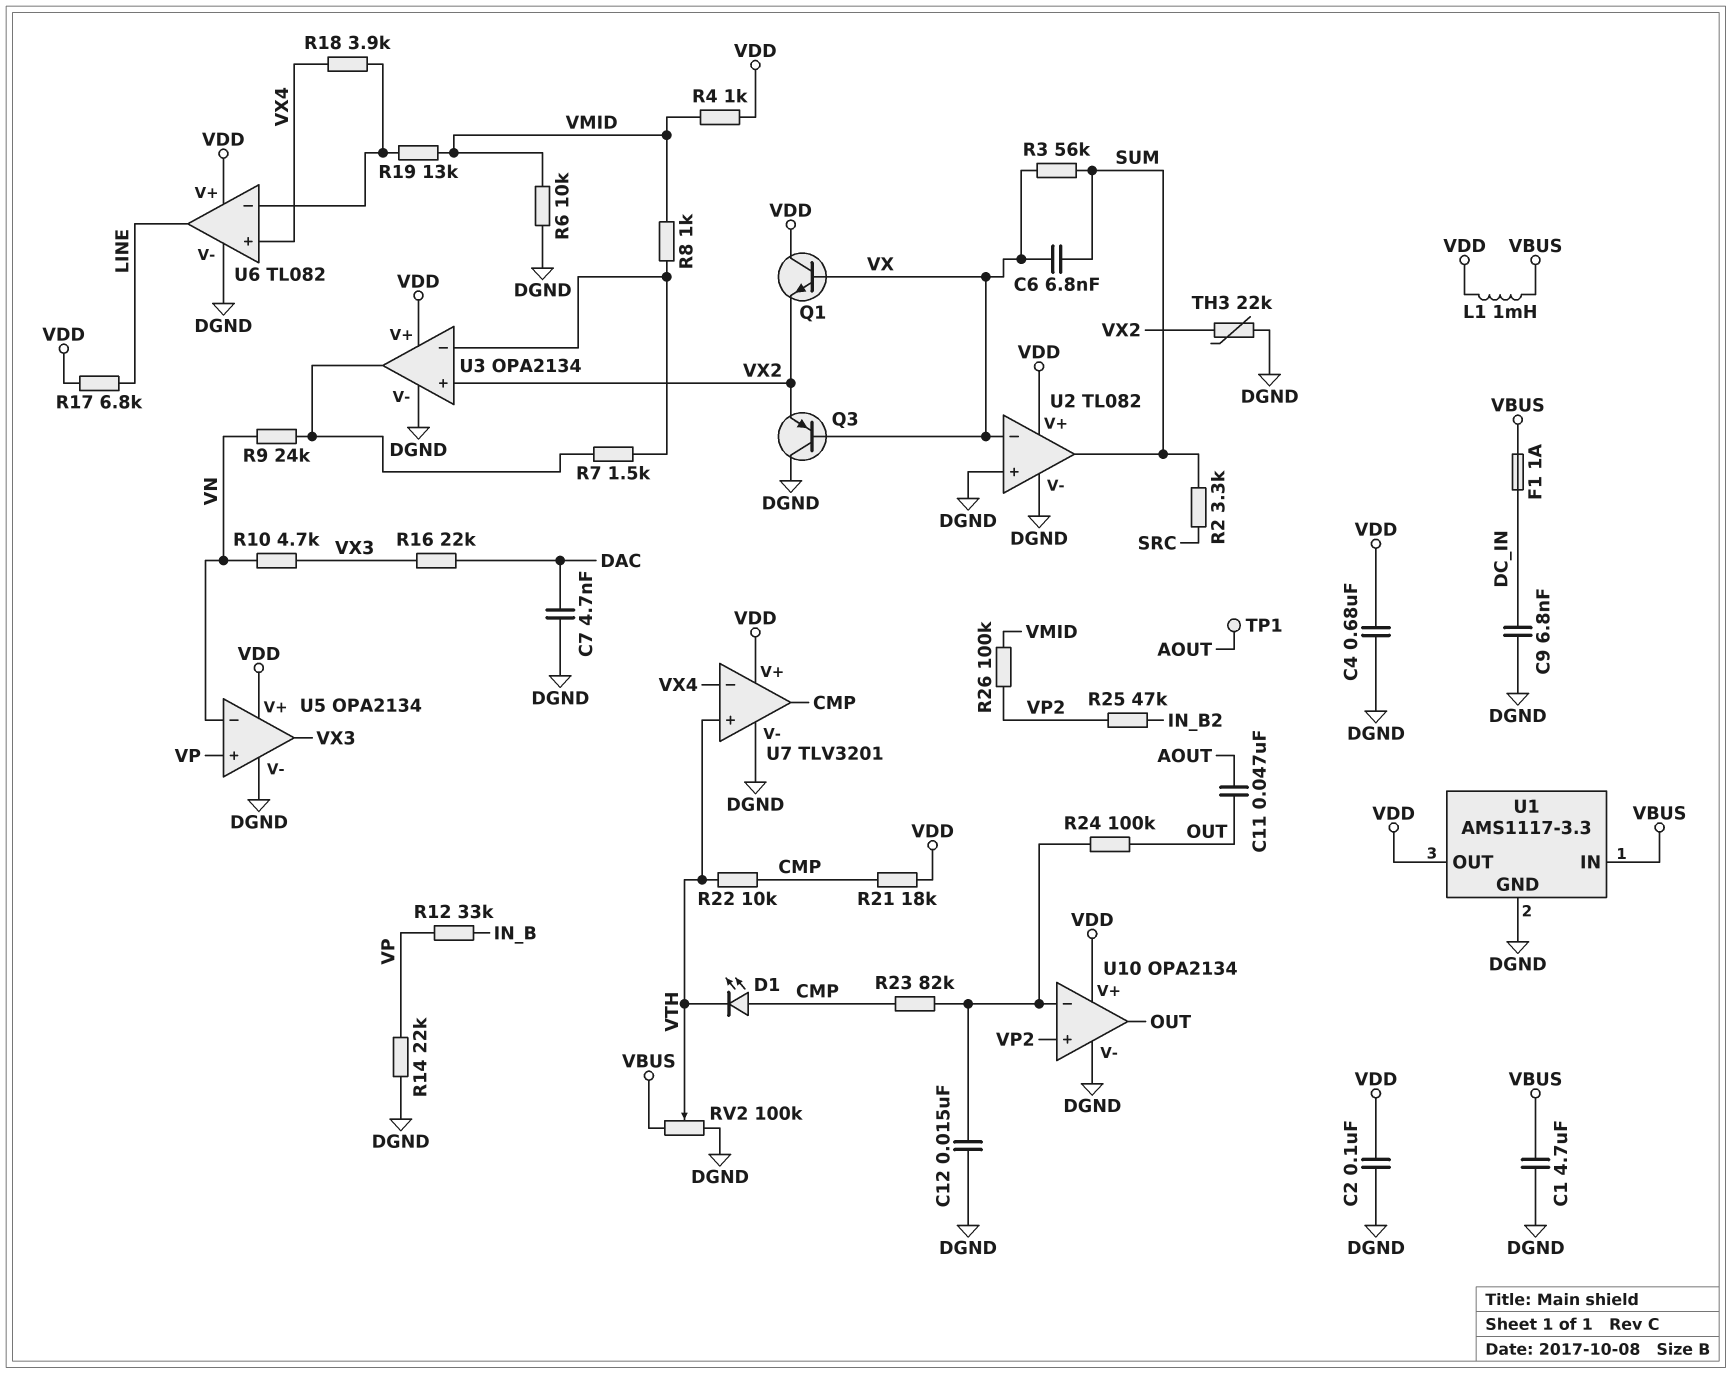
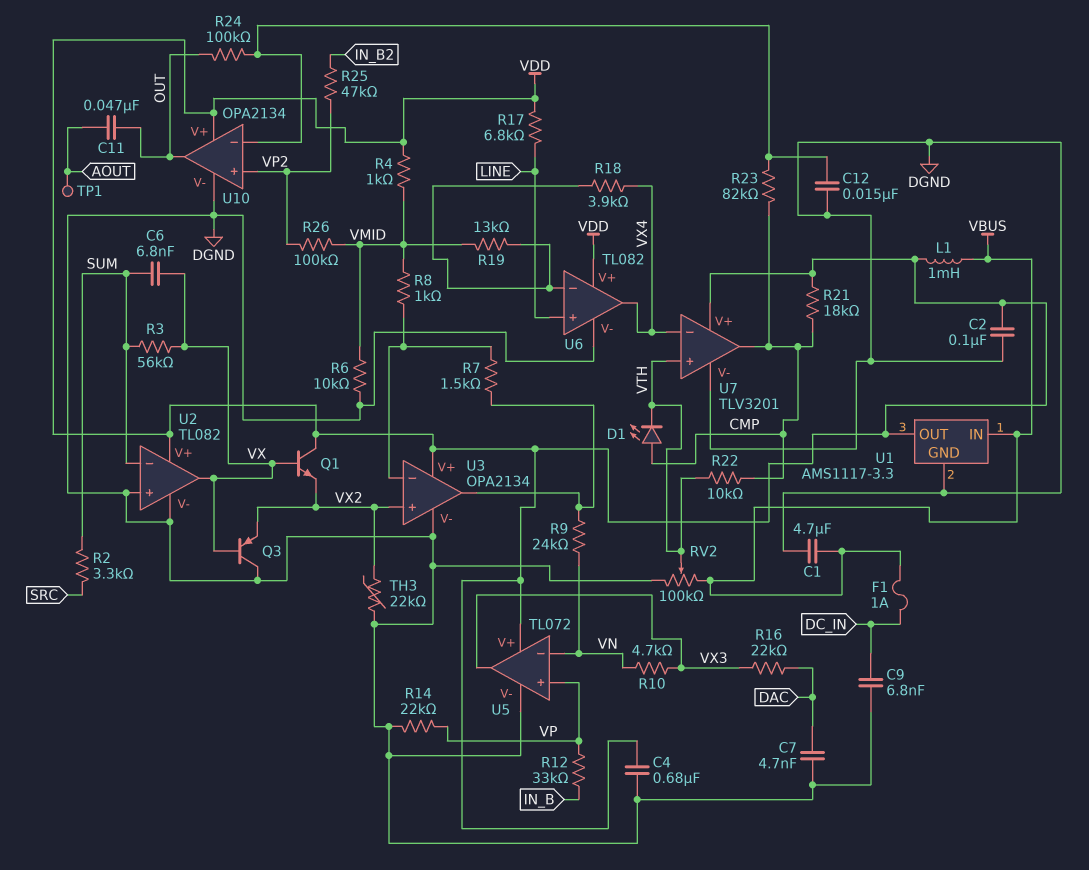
U2 pin in-: VX -> SUM
U2 pin out: SUM -> VX
U5: OPA2134 -> TL072
U6 pin in+: VX4 -> LINE
U6 pin out: LINE -> VX4

